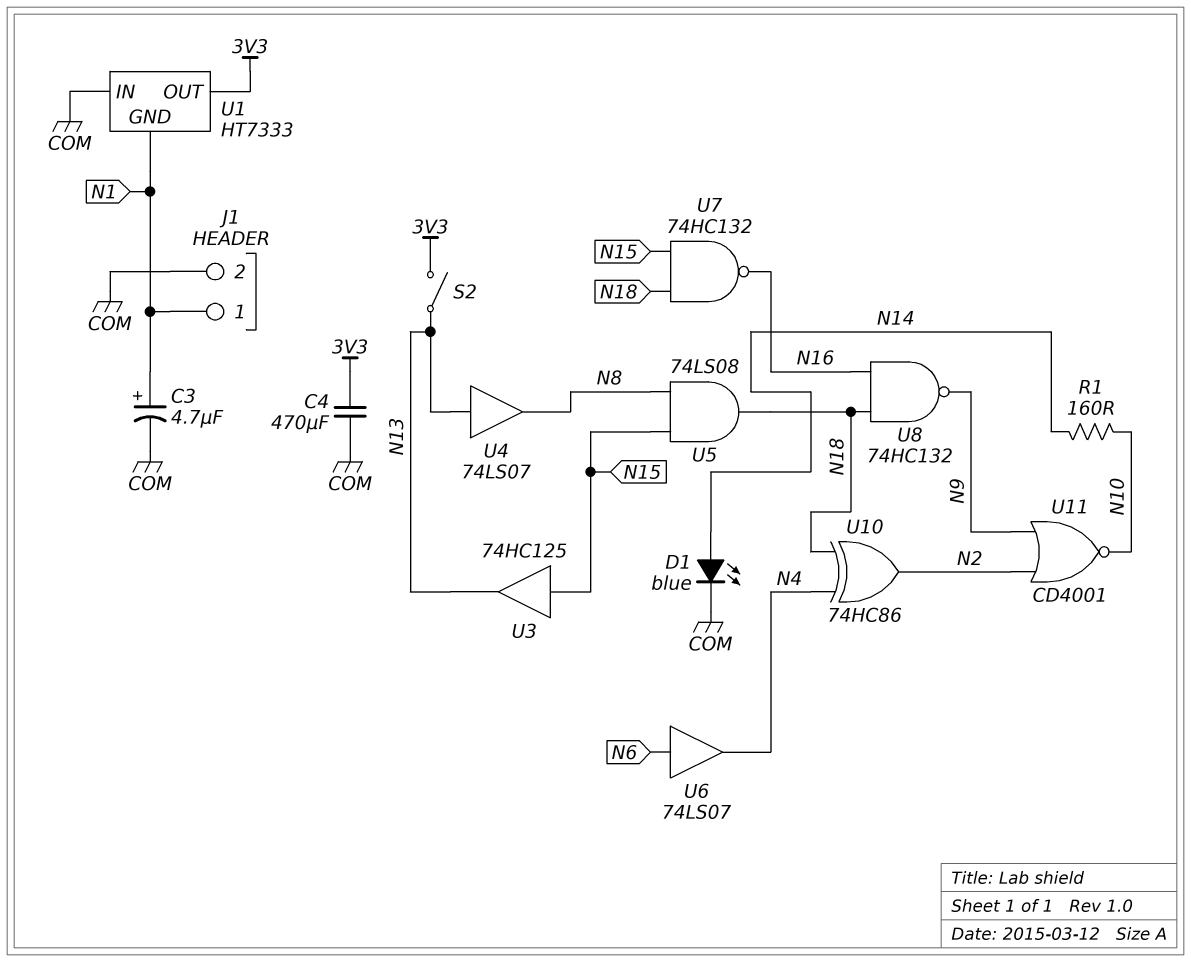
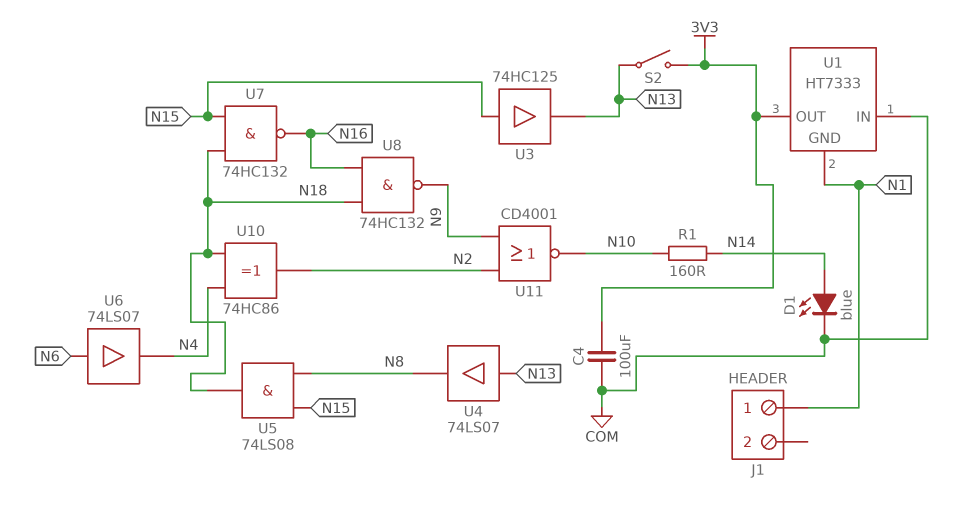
C3: 4.7uF (plus N1, minus COM) -> none
C4: 470uF (3V3, COM) -> 100uF (3V3, COM)
J1 pin 2: COM -> none

